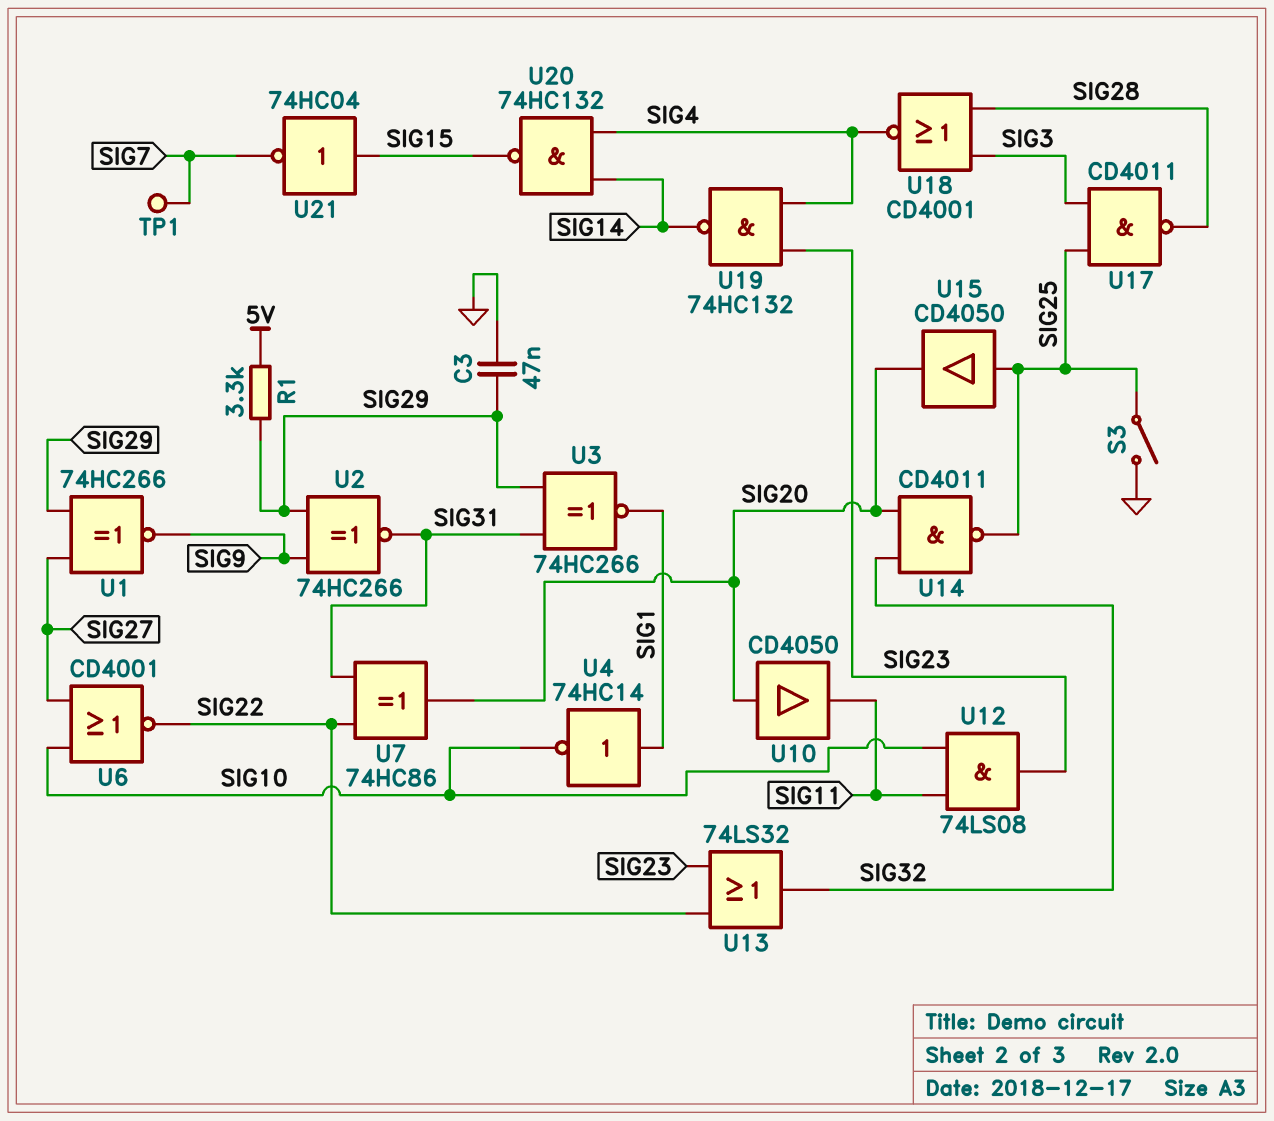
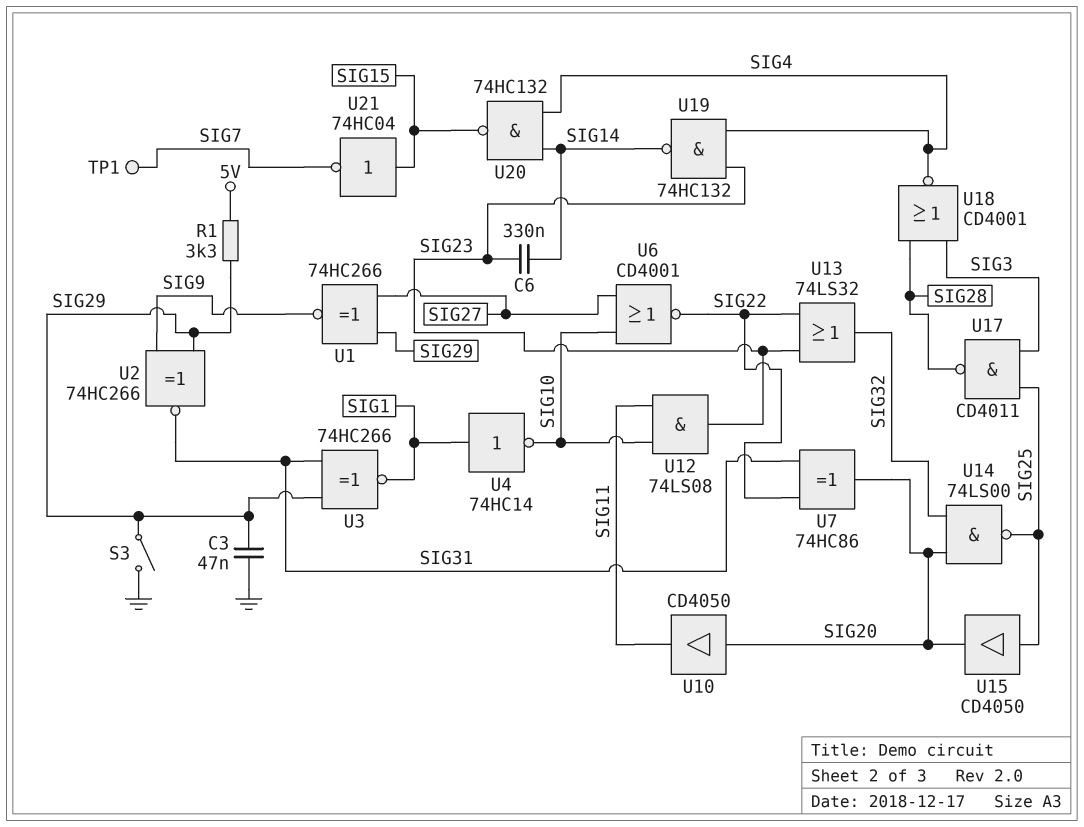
C6: none -> 330nF (SIG14, SIG23)
S3: switch (GND, SIG25) -> switch (GND, SIG29)
U14: NAND CD4011 (in SIG20, in SIG32, out SIG25) -> NAND 74LS00 (in SIG20, in SIG32, out SIG25)

